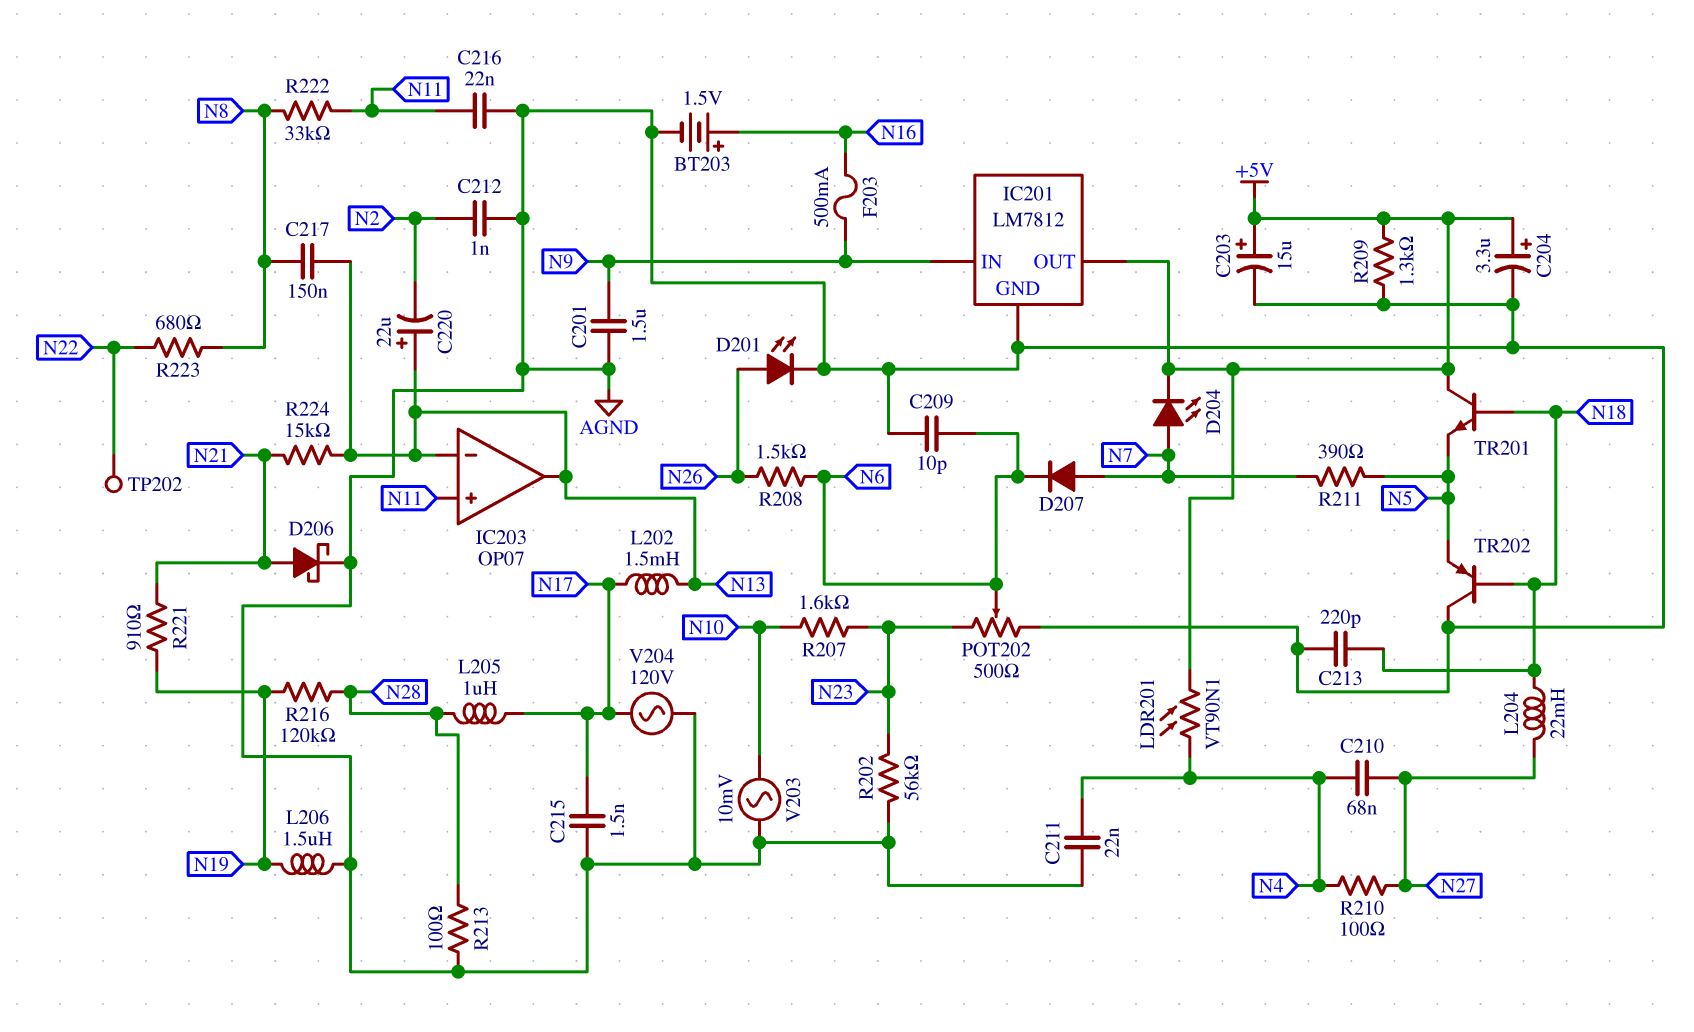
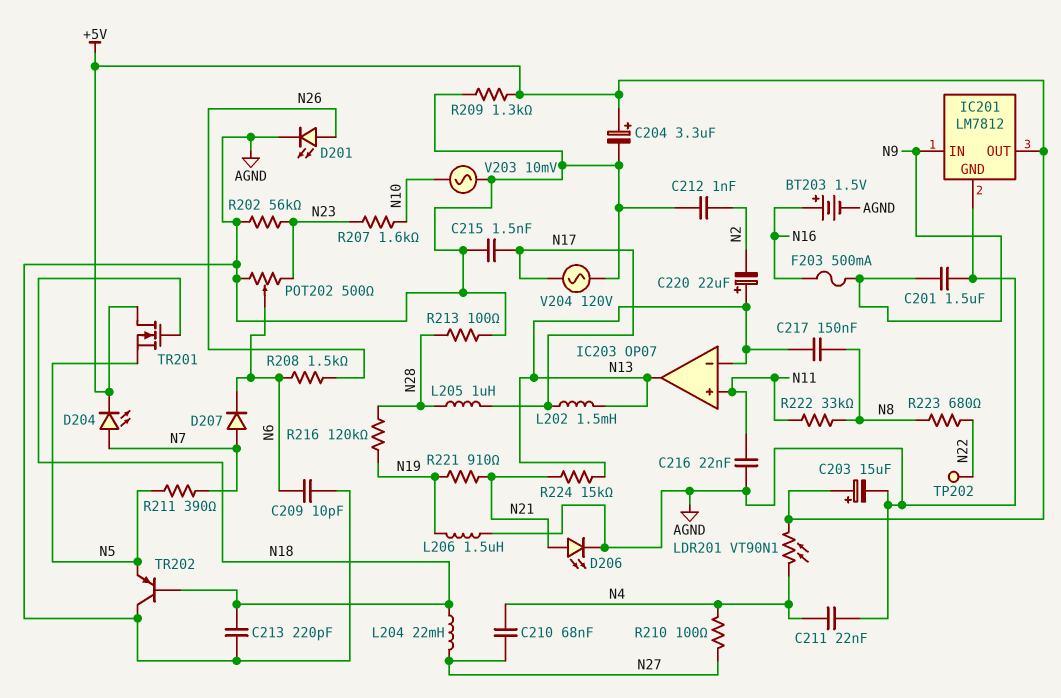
D206: schottky (A N21, K AGND) -> LED (A N21, K AGND)
TR201: NPN (B N18, C +5V, E N5) -> NMOS (G N18, D +5V, S N5)

